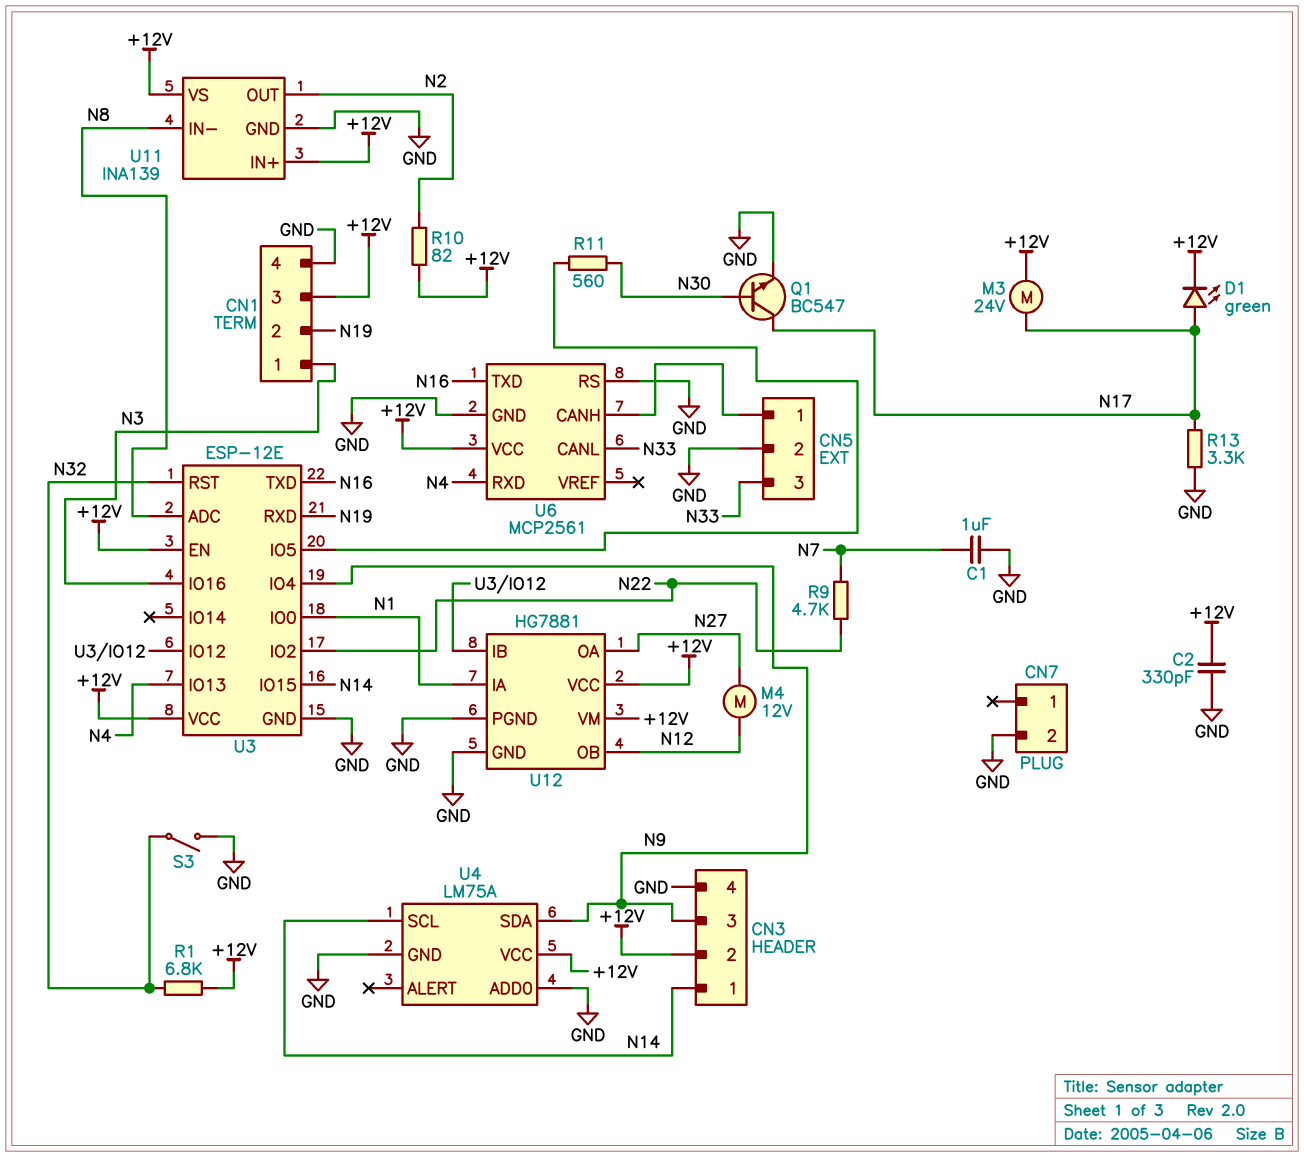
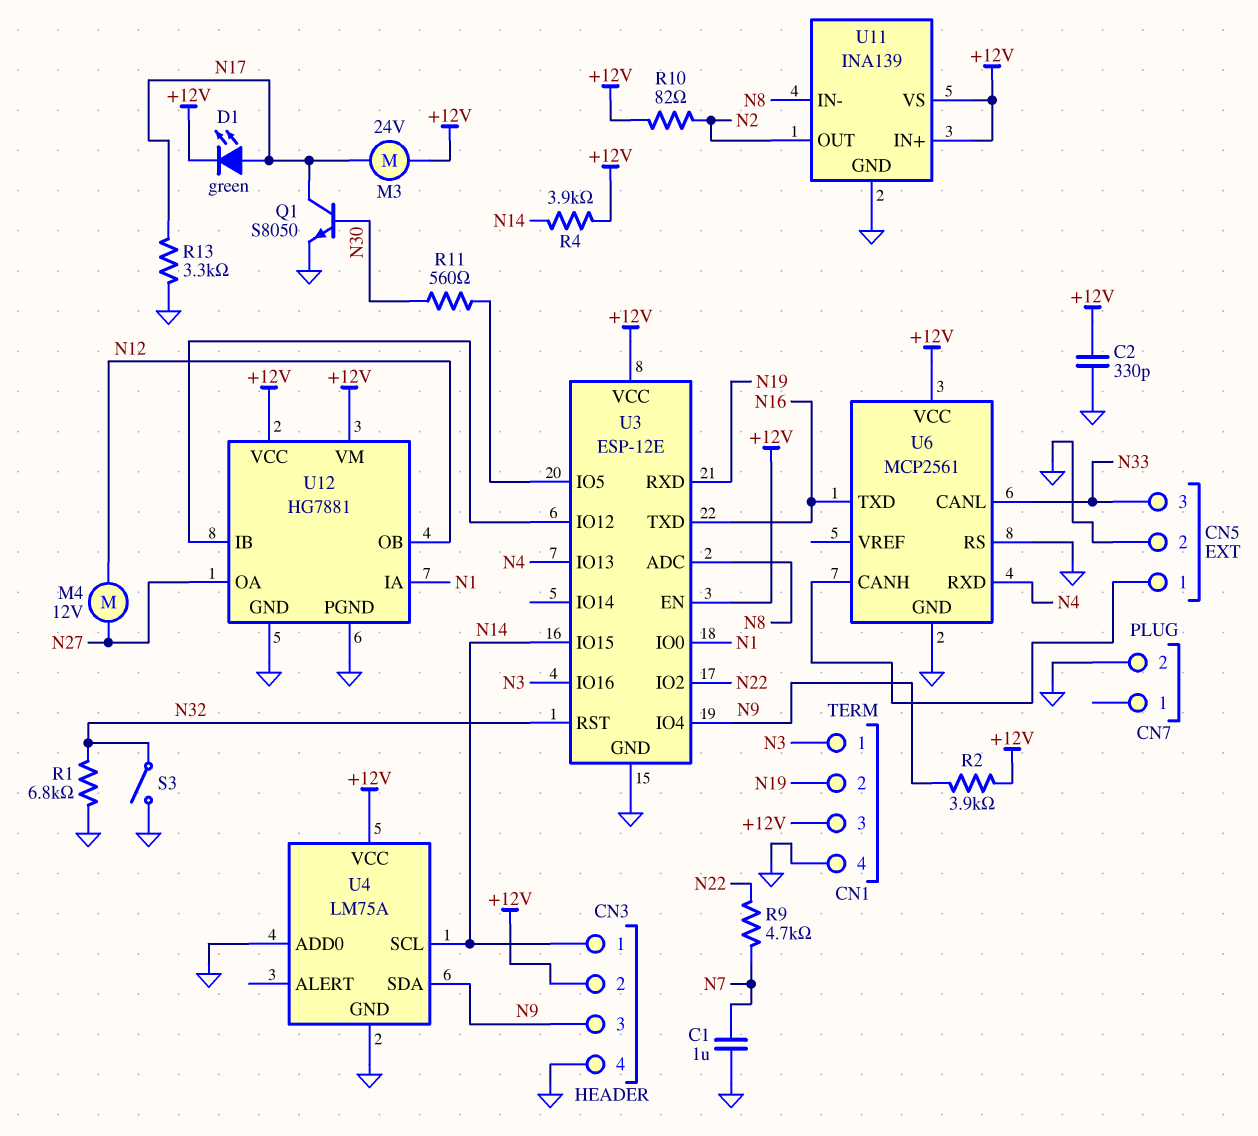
Q1: NPN BC547 (B N30, C N17, E GND) -> NPN S8050 (B N30, C N17, E GND)
R1: 6.8k (+12V, N32) -> 6.8k (GND, N32)
R2: none -> 3.9k (+12V, N9)
R4: none -> 3.9k (+12V, N14)

